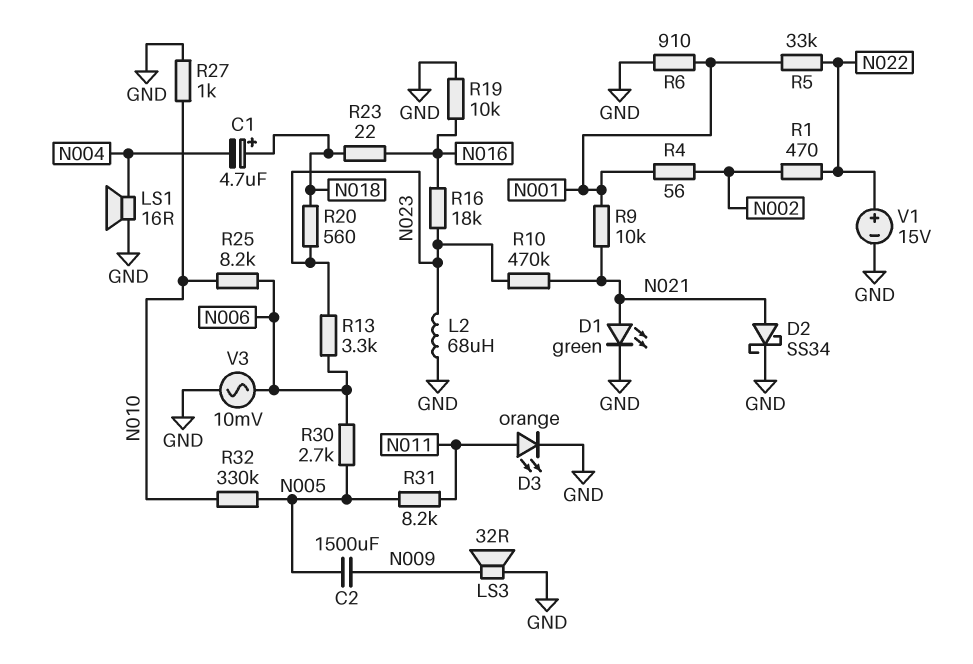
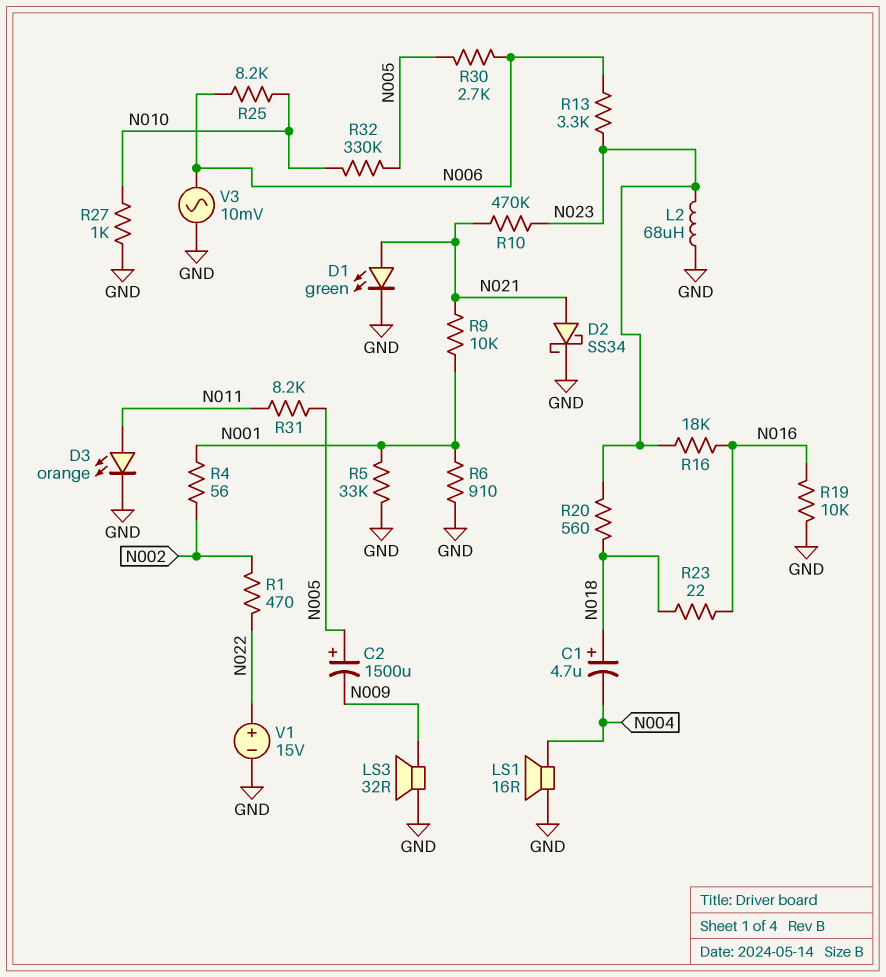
C2: 1500uF (N005, N009) -> 1500uF (plus N005, minus N009)
R5: 33k (N001, N022) -> 33k (GND, N001)

